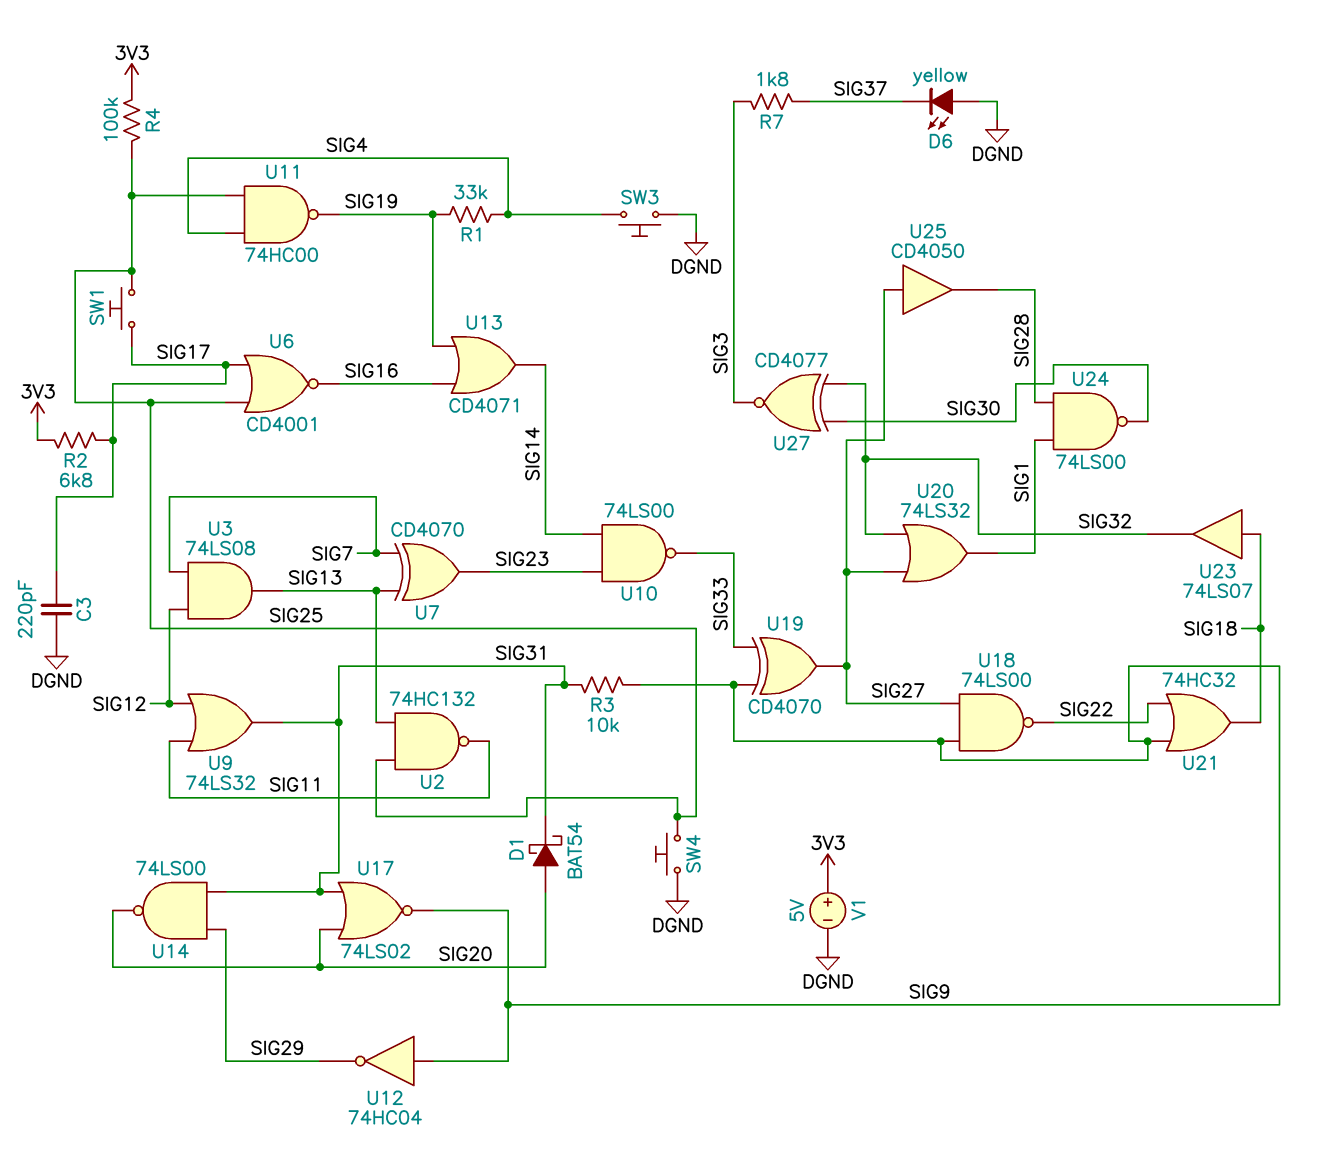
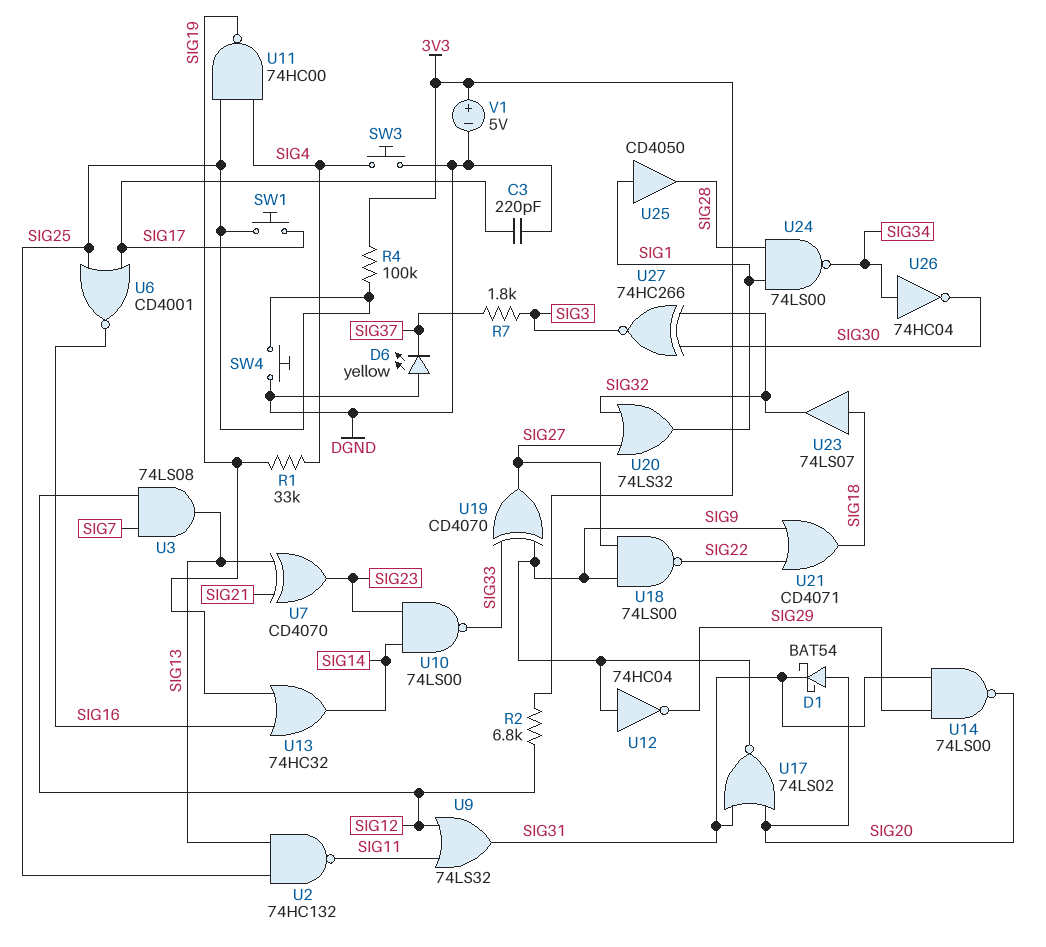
R2: 6.8k (3V3, SIG17) -> 6.8k (3V3, SIG12)
R3: 10k (SIG9, SIG31) -> none
U7: XOR CD4070 (in SIG7, in SIG13, out SIG23) -> XOR CD4070 (in SIG13, in SIG21, out SIG23)
U13: OR CD4071 (in SIG16, in SIG19, out SIG14) -> OR 74HC32 (in SIG16, in SIG19, out SIG14)
U21: OR 74HC32 (in SIG9, in SIG22, out SIG18) -> OR CD4071 (in SIG9, in SIG22, out SIG18)
U24: NAND 74LS00 (in SIG1, in SIG28, out SIG30) -> NAND 74LS00 (in SIG1, in SIG28, out SIG34)
U25: buffer CD4050 (in SIG27, out SIG28) -> buffer CD4050 (in SIG1, out SIG28)
U26: none -> NOT 74HC04 (in SIG34, out SIG30)
U27: XNOR CD4077 (in SIG30, in SIG32, out SIG3) -> XNOR 74HC266 (in SIG30, in SIG32, out SIG3)

